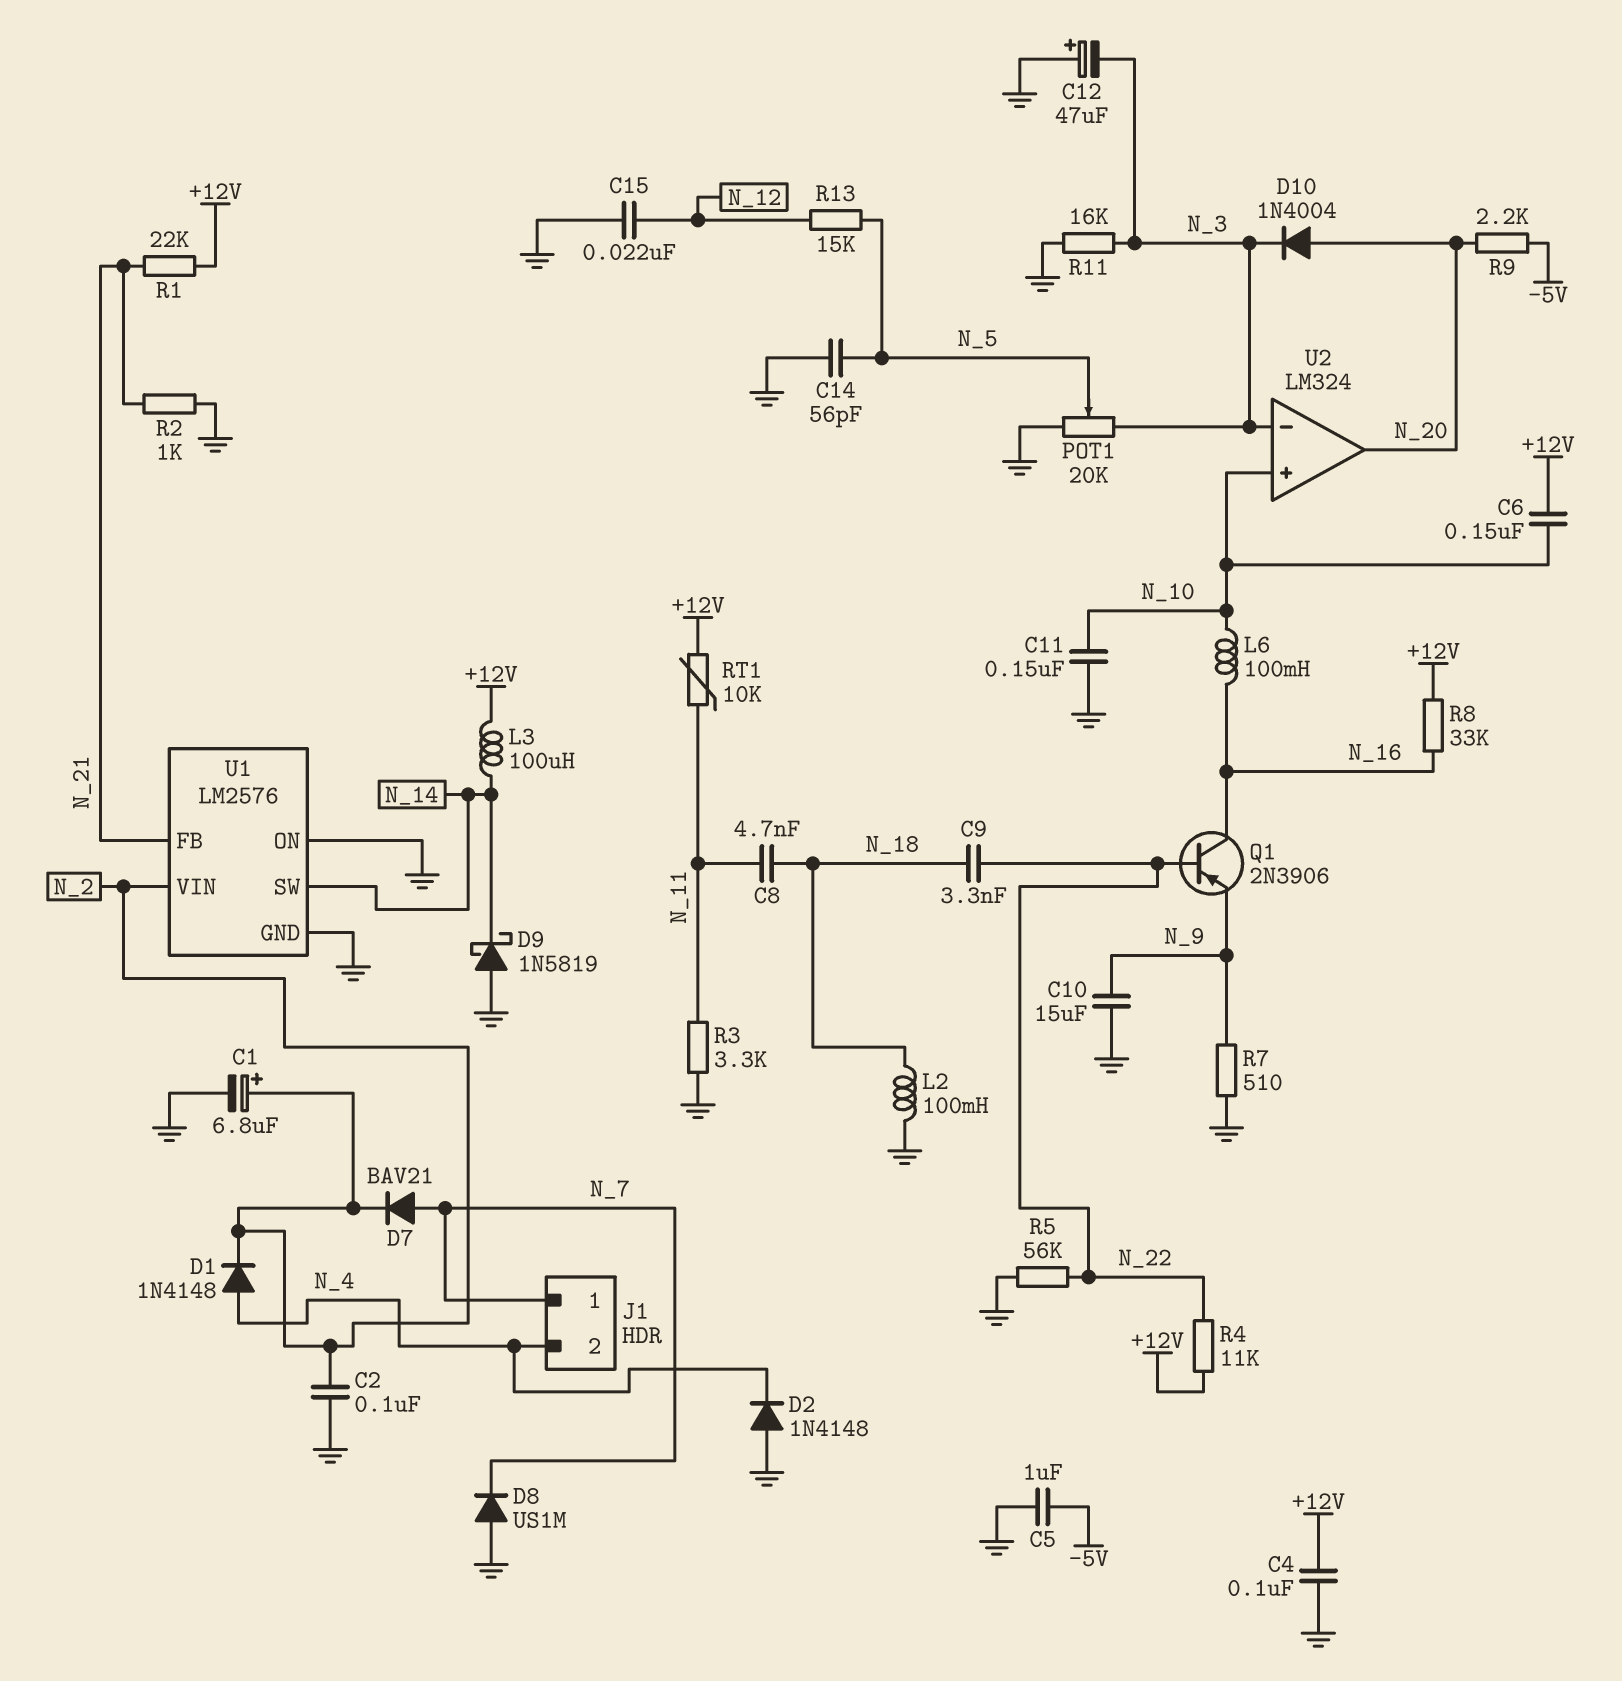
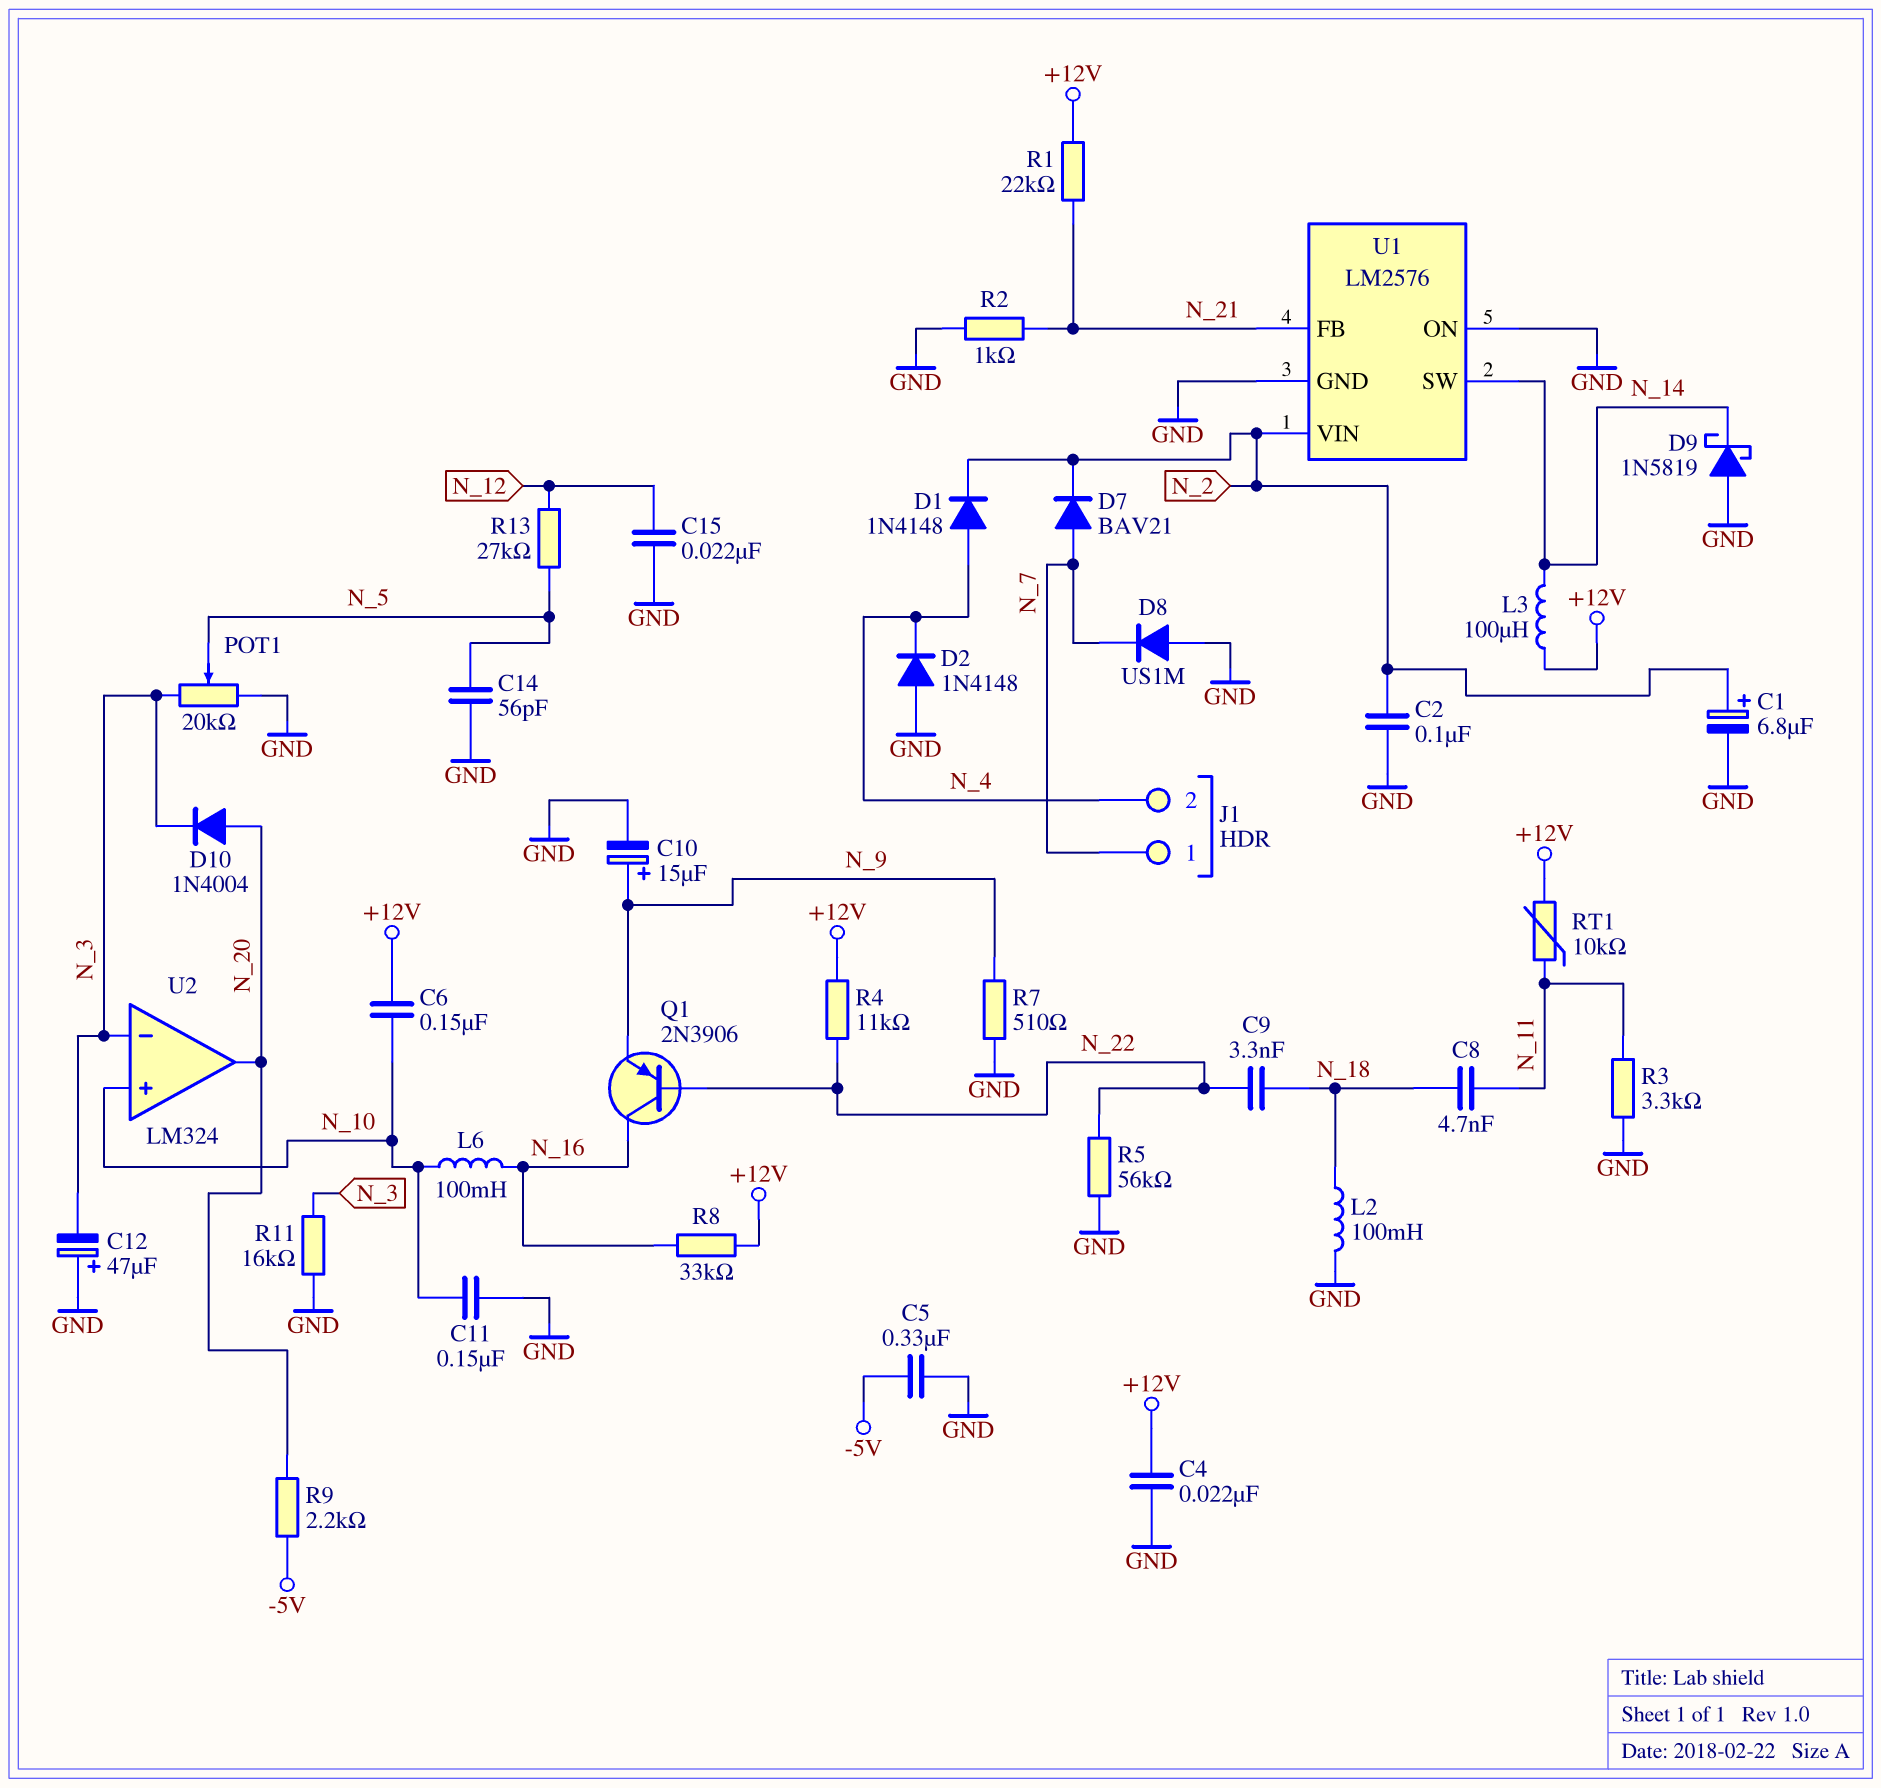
C4: 100nF (+12V, GND) -> 22nF (+12V, GND)
C5: 1uF (-5V, GND) -> 330nF (-5V, GND)
C10: 15uF (GND, N_9) -> 15uF (plus N_9, minus GND)
R13: 15k (N_5, N_12) -> 27k (N_5, N_12)

